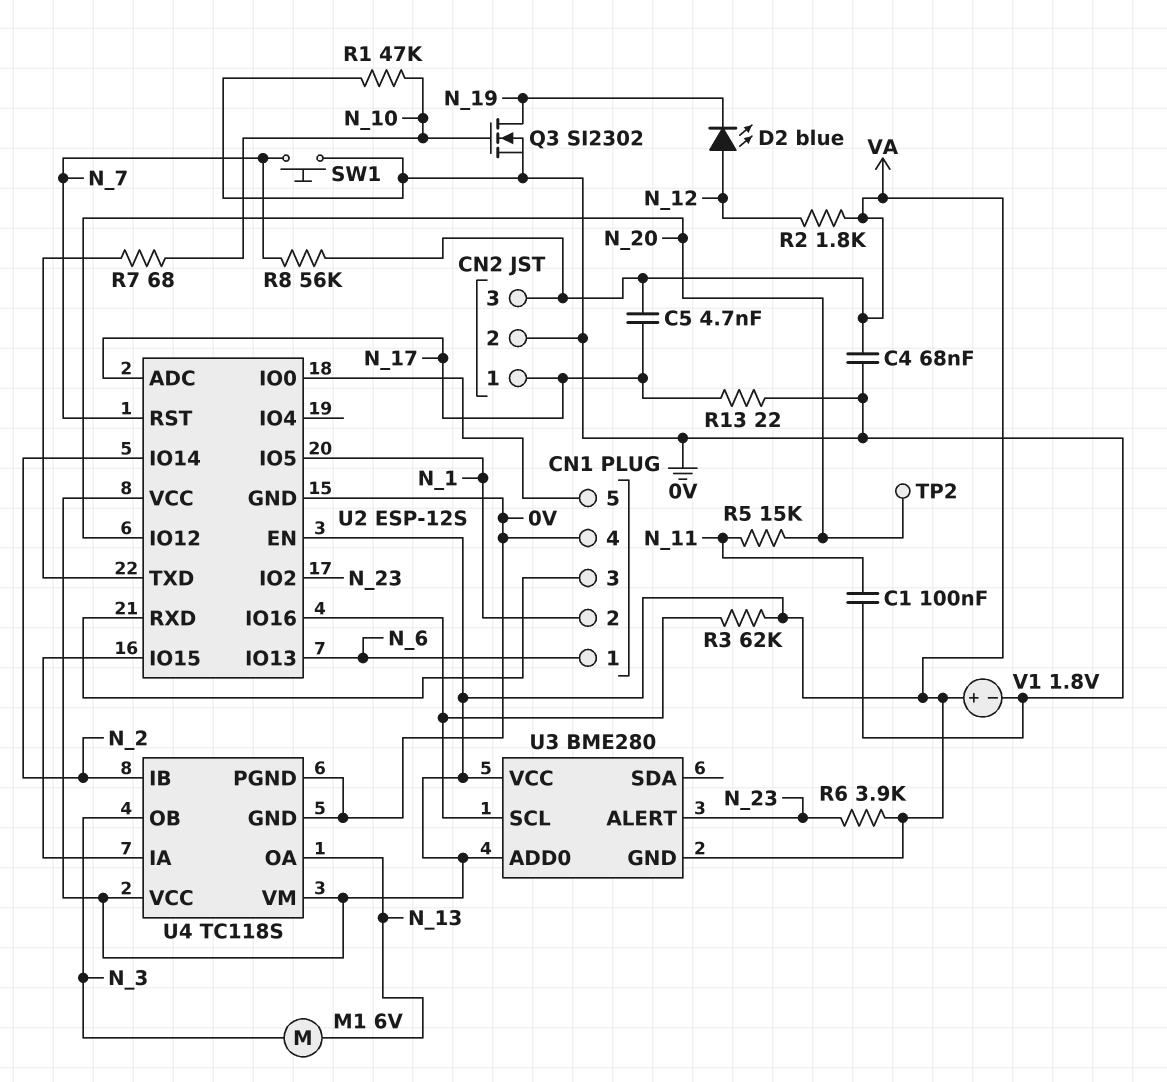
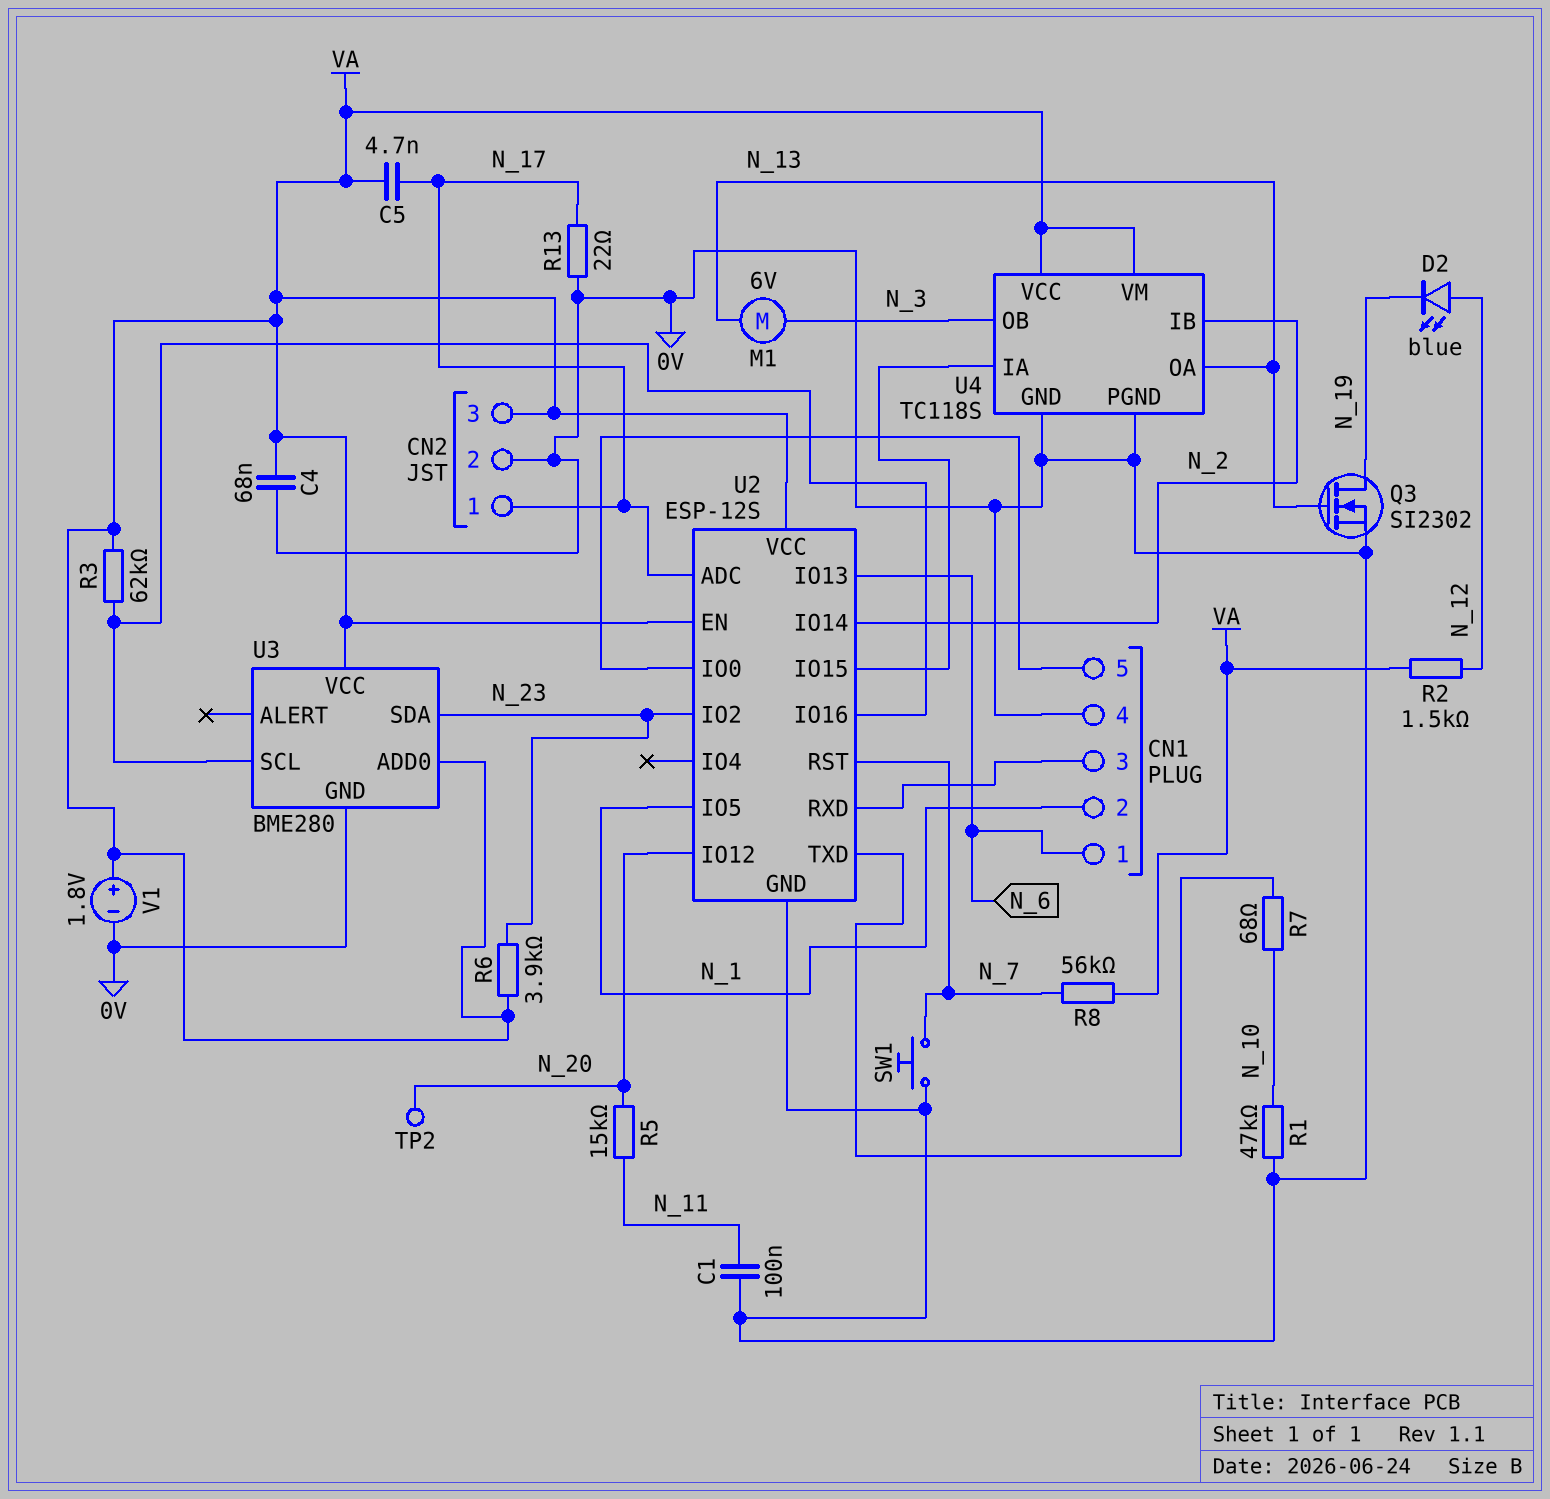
Q3: NMOS SI2302 (G N_10, D N_19, S 0V) -> NMOS SI2302 (G N_13, D N_19, S 0V)
R2: 1.8k (N_12, VA) -> 1.5k (N_12, VA)
U3 pin ALERT: N_23 -> none
U3 pin GND: VA -> 0V
U3 pin SDA: none -> N_23

